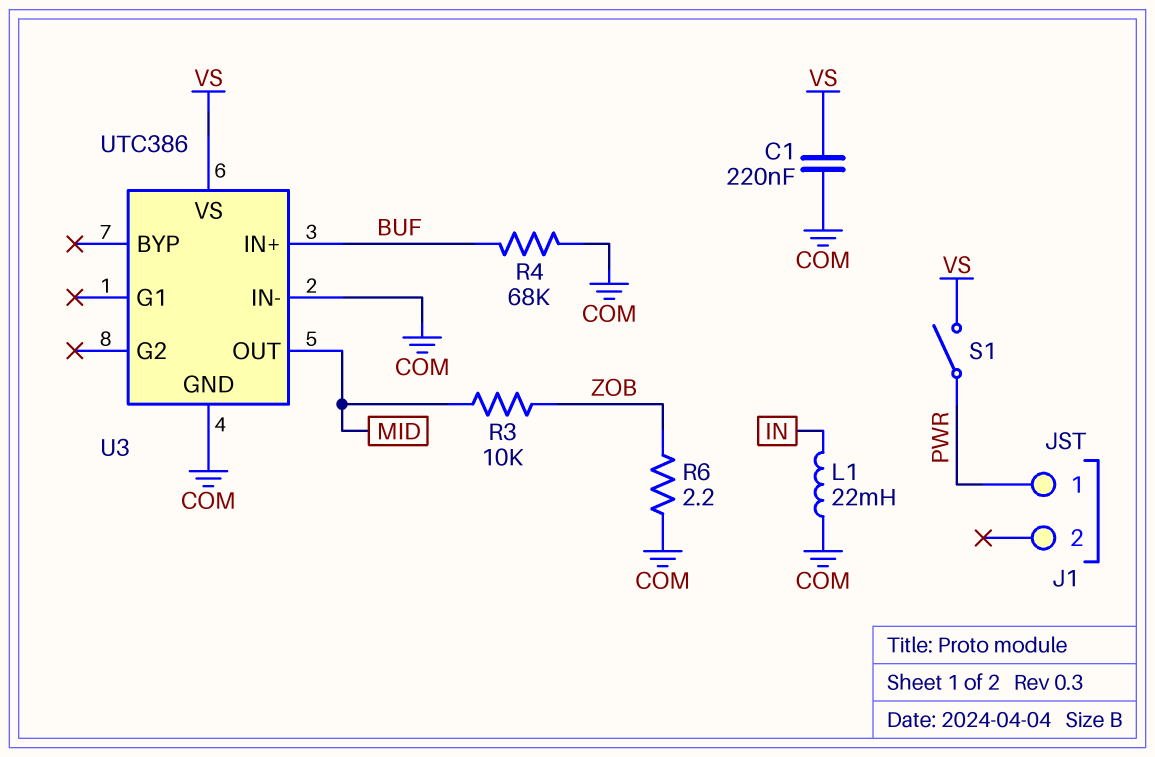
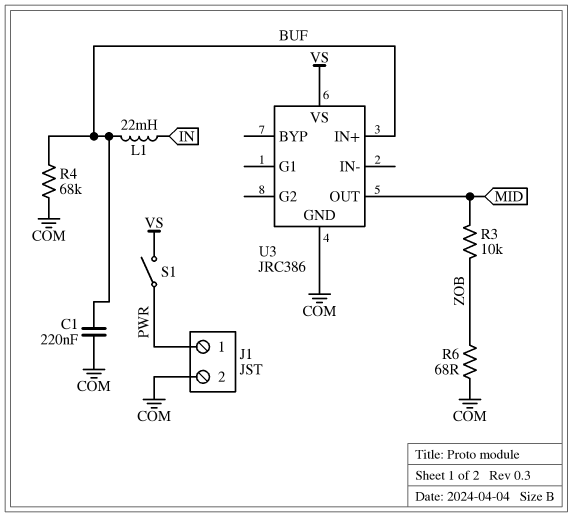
C1: 220nF (COM, VS) -> 220nF (BUF, COM)
J1 pin 2: none -> COM
L1: 22mH (COM, IN) -> 22mH (BUF, IN)
R6: 2.2 (COM, ZOB) -> 68 (COM, ZOB)
U3: UTC386 -> JRC386
U3 pin IN-: COM -> none

